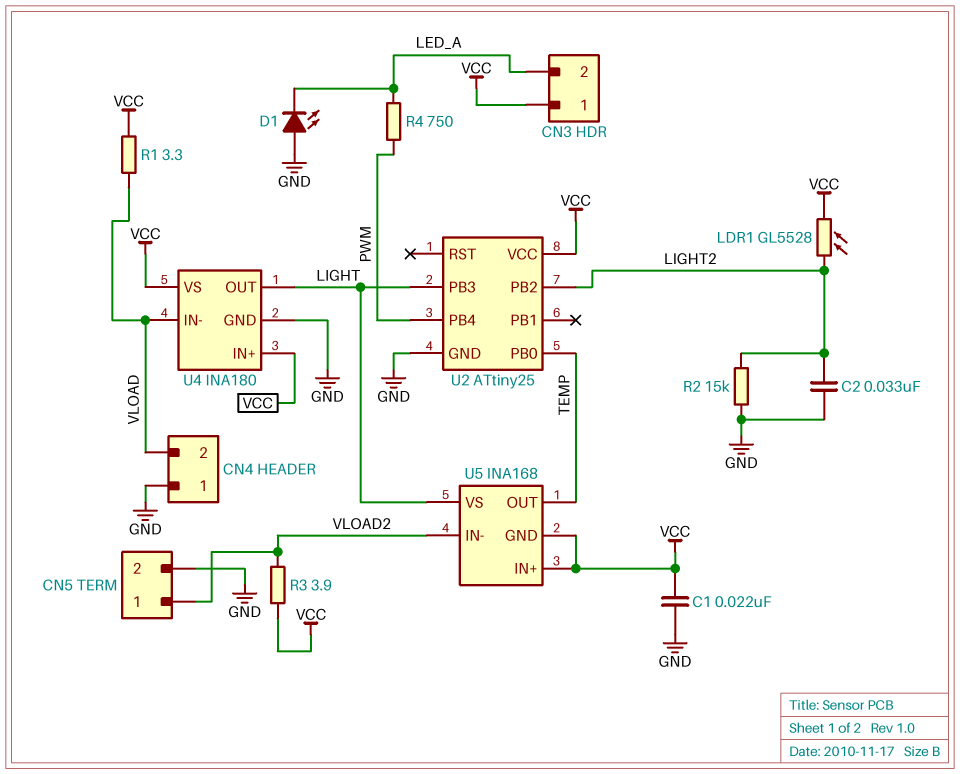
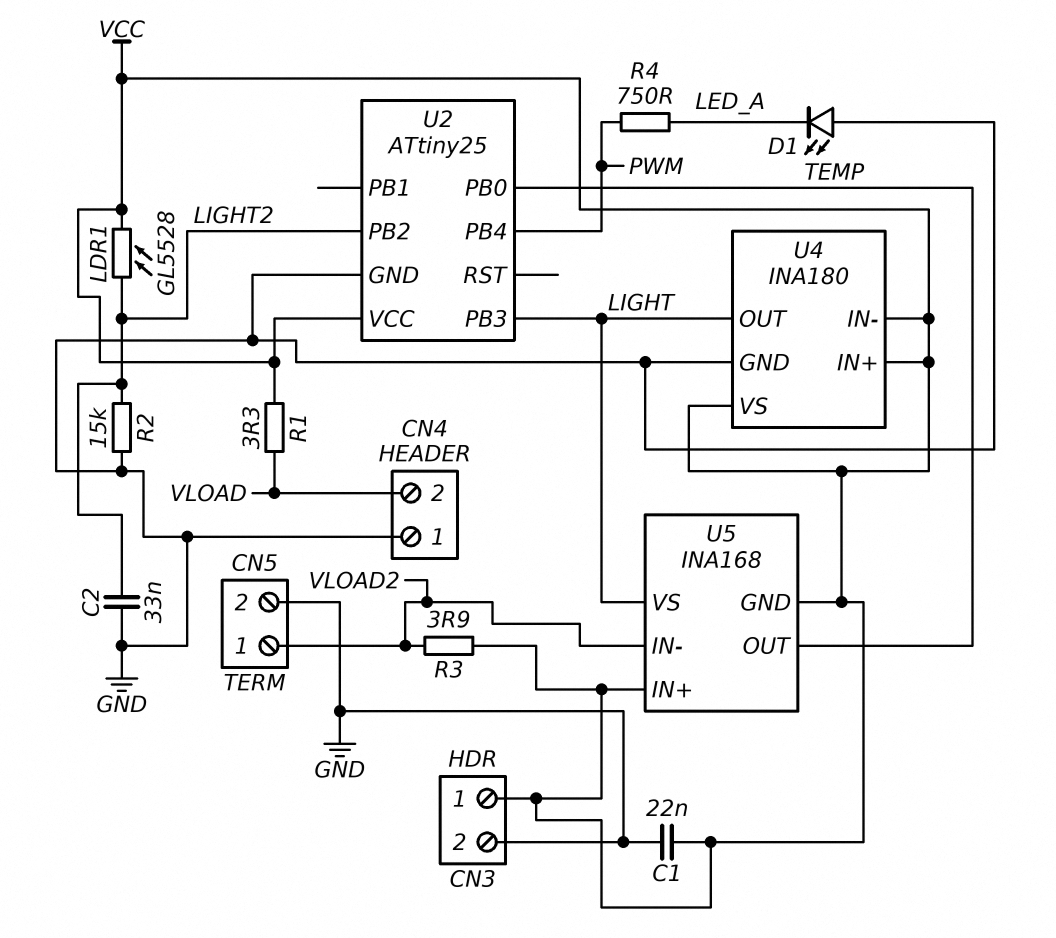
CN3 pin 2: LED_A -> GND
U4 pin IN-: VLOAD -> VCC

